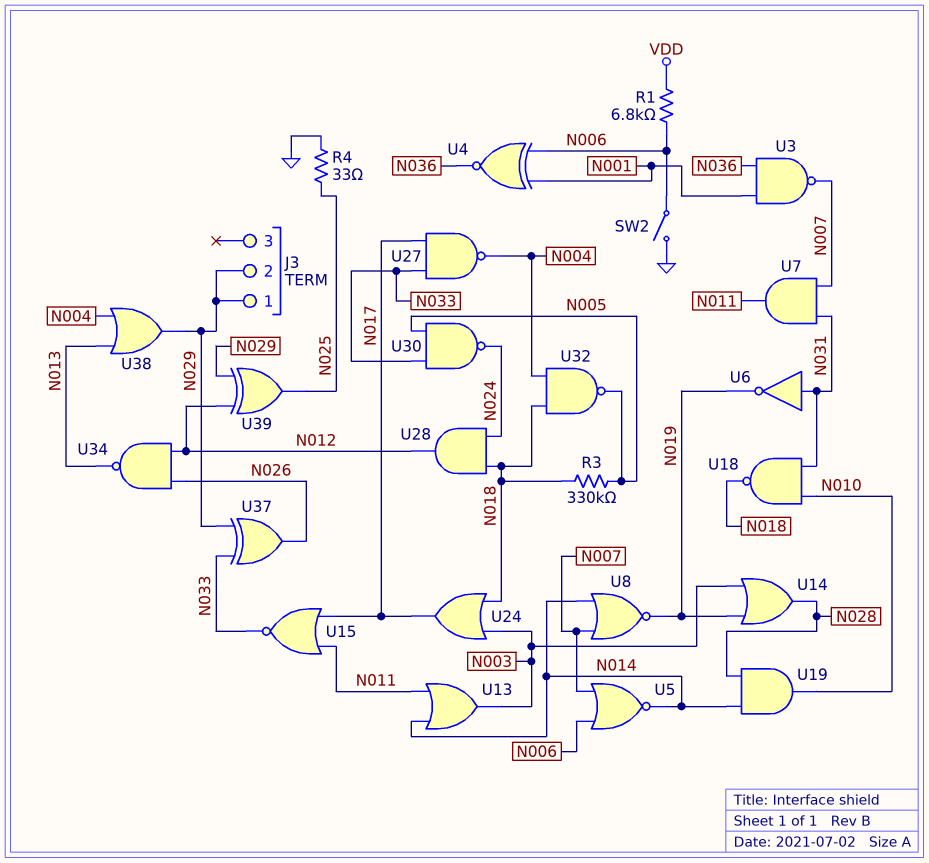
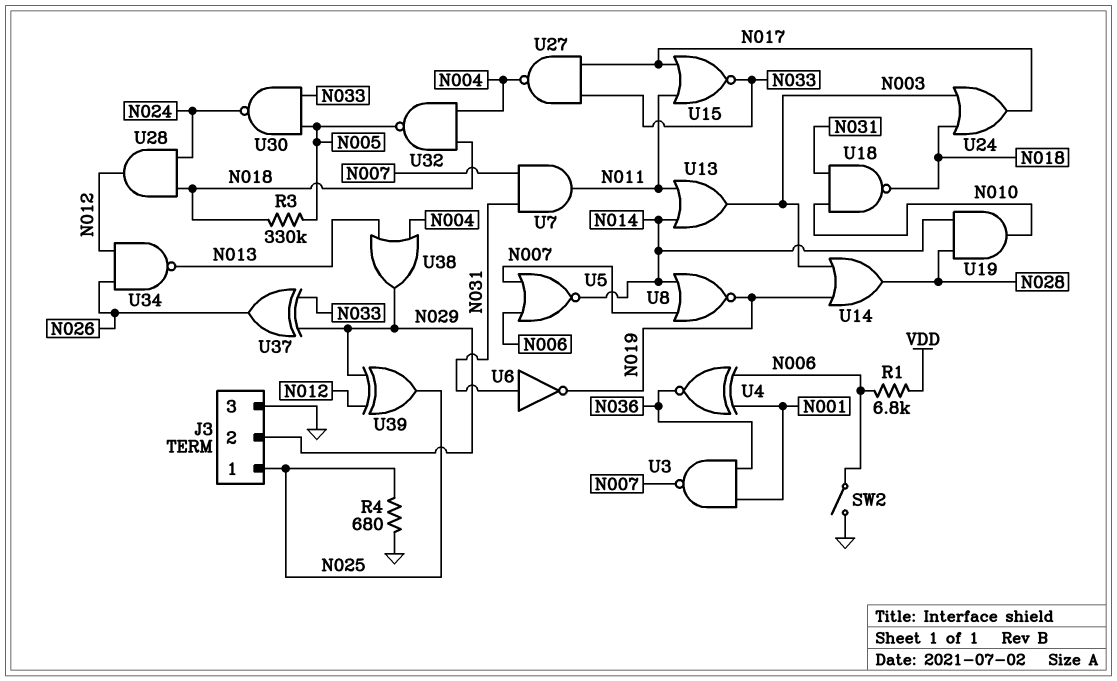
J3 pin 1: N029 -> N025
J3 pin 3: none -> GND
R4: 33 (GND, N025) -> 680 (GND, N025)

